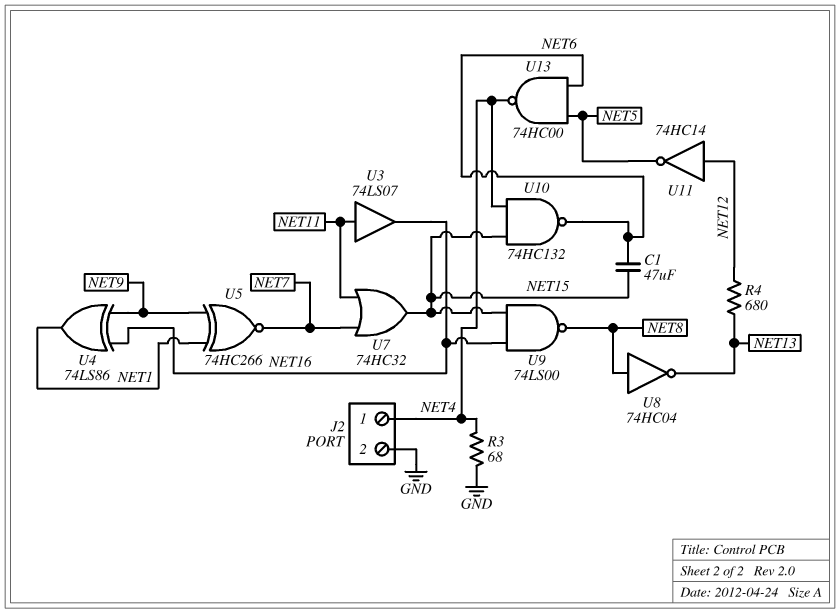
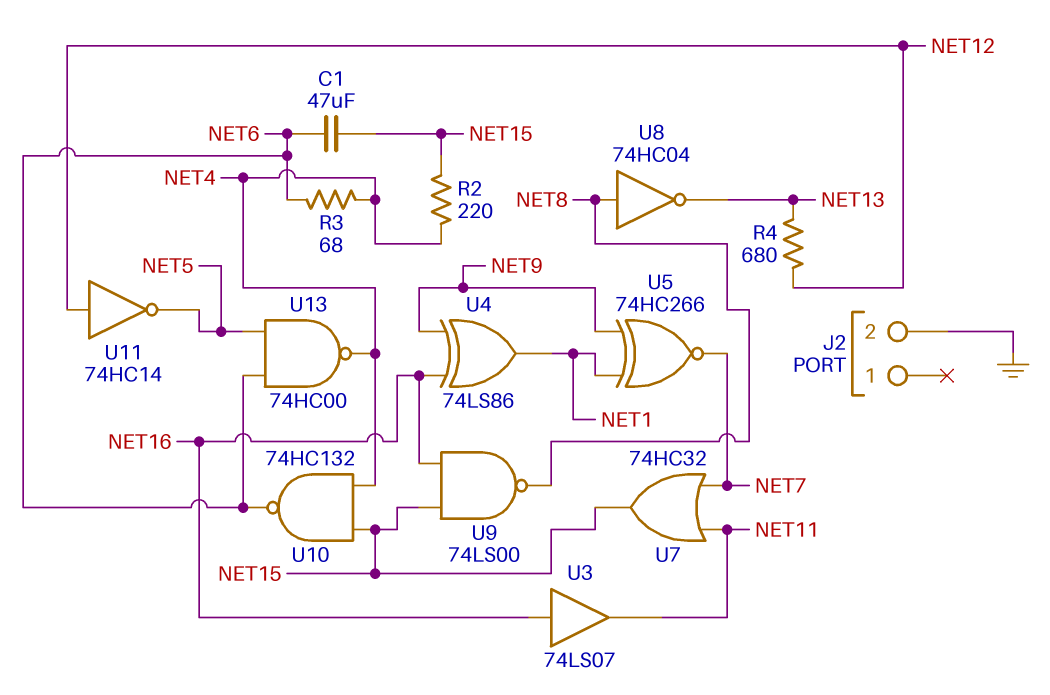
J2 pin 1: NET4 -> none
R2: none -> 220 (NET4, NET15)
R3: 68 (GND, NET4) -> 68 (NET4, NET6)
U3: buffer 74LS07 (in NET11, out NET16) -> buffer 74LS07 (in NET16, out NET11)

